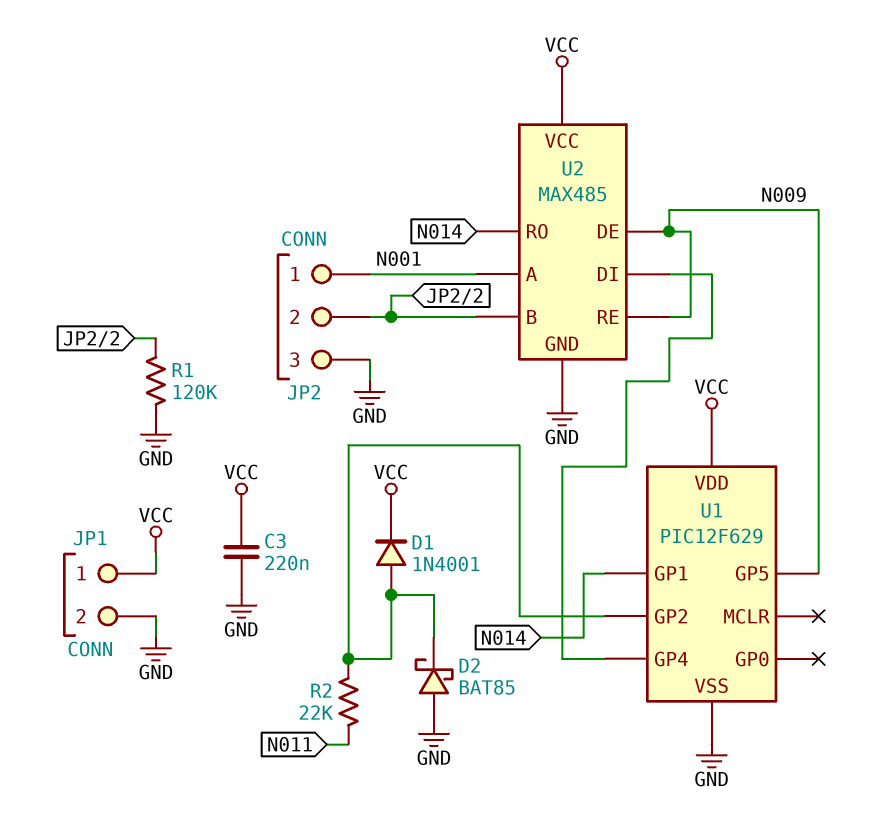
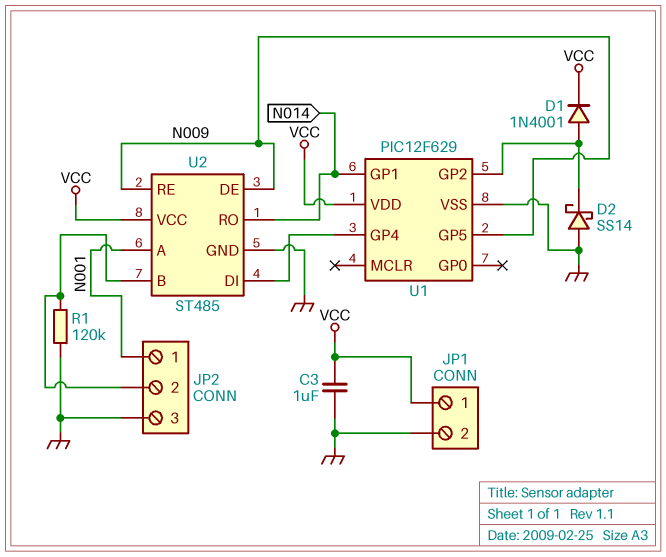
C3: 220nF (GND, VCC) -> 1uF (GND, VCC)
D2: schottky BAT85 (A GND, K U1/GP2) -> schottky SS14 (A GND, K U1/GP2)
R2: 22k (N011, U1/GP2) -> none
U2: MAX485 -> ST485

